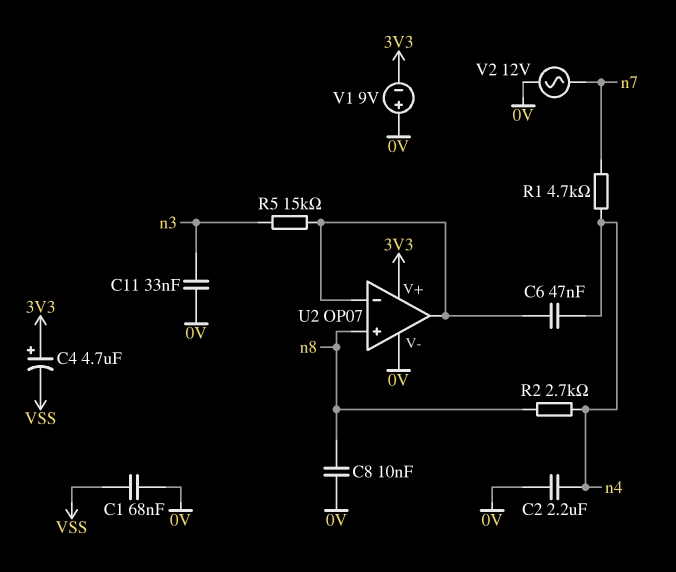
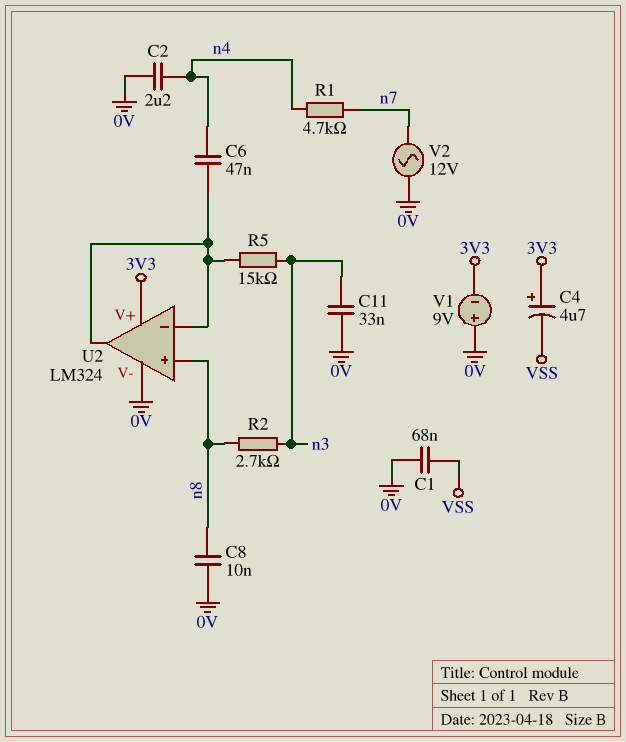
R2: 2.7k (n4, n8) -> 2.7k (n3, n8)
U2: OP07 -> LM324

